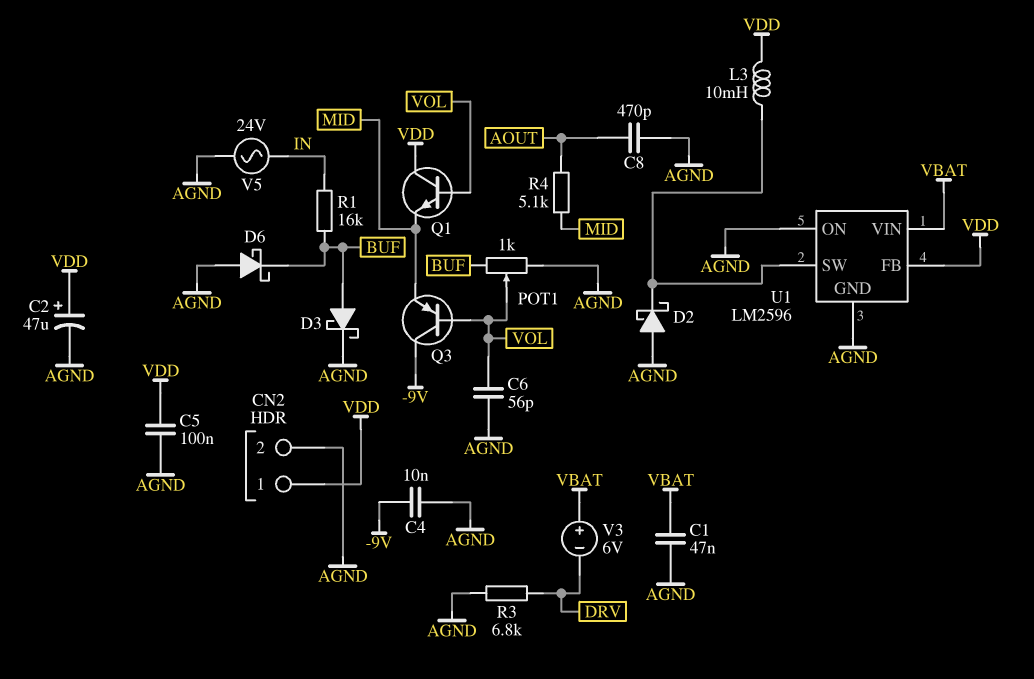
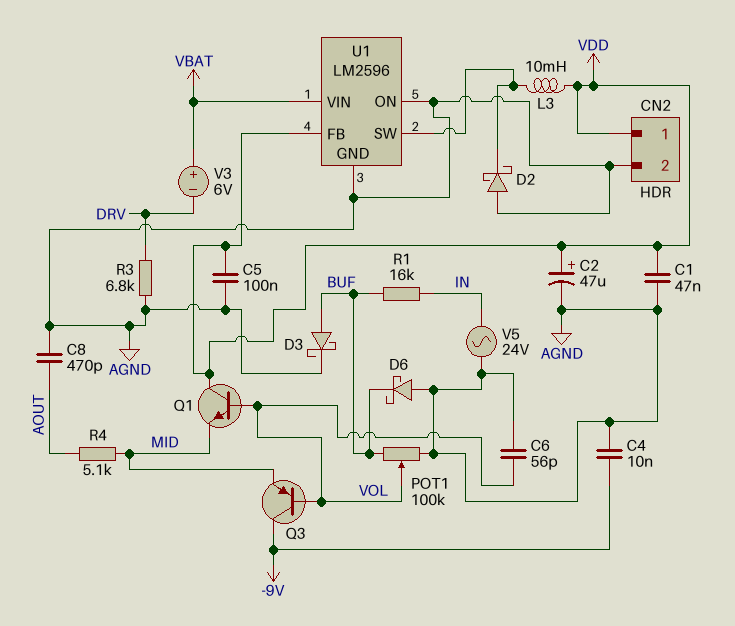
C1: 47nF (AGND, VBAT) -> 47nF (AGND, VDD)
POT1: 1k (AGND, BUF, wiper VOL) -> 100k (AGND, BUF, wiper VOL)

